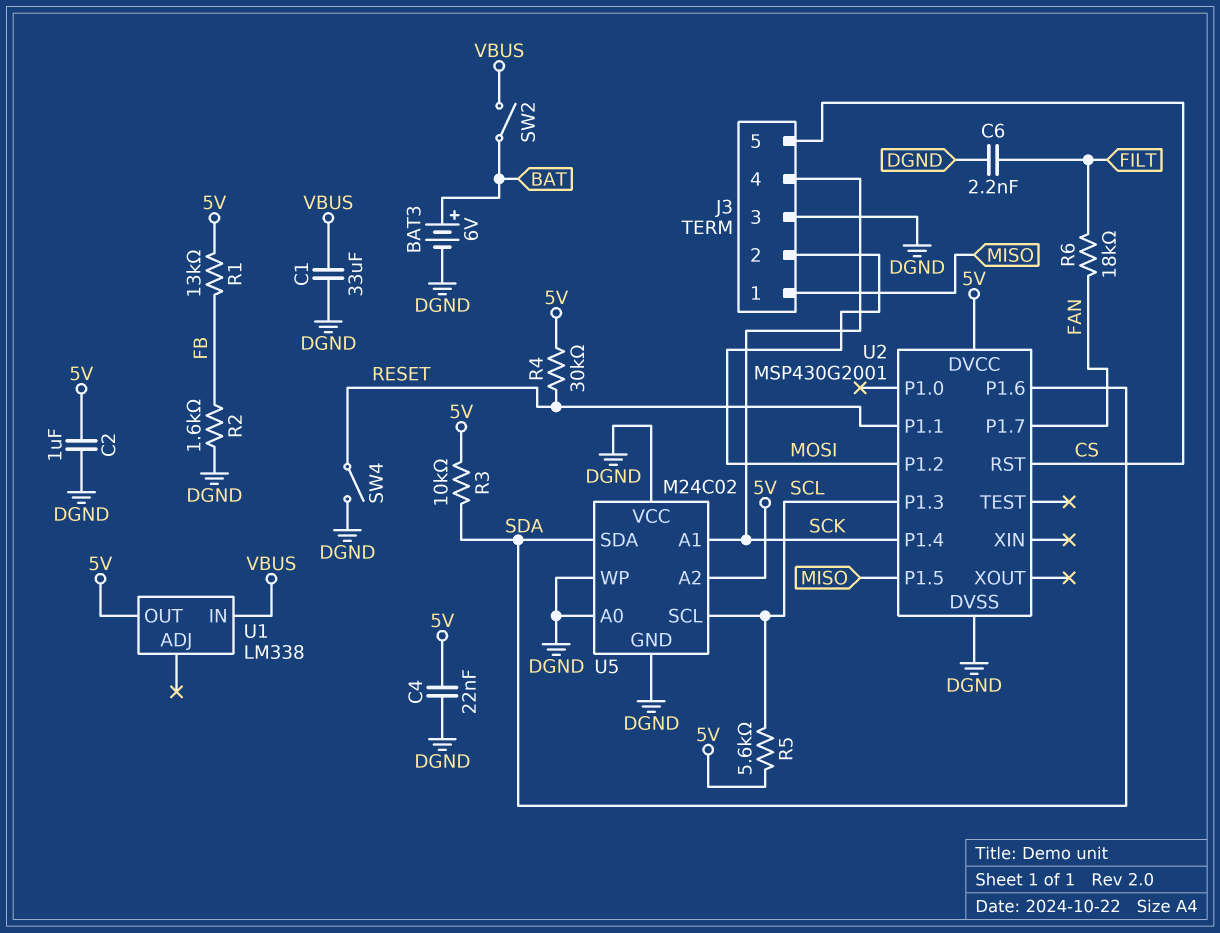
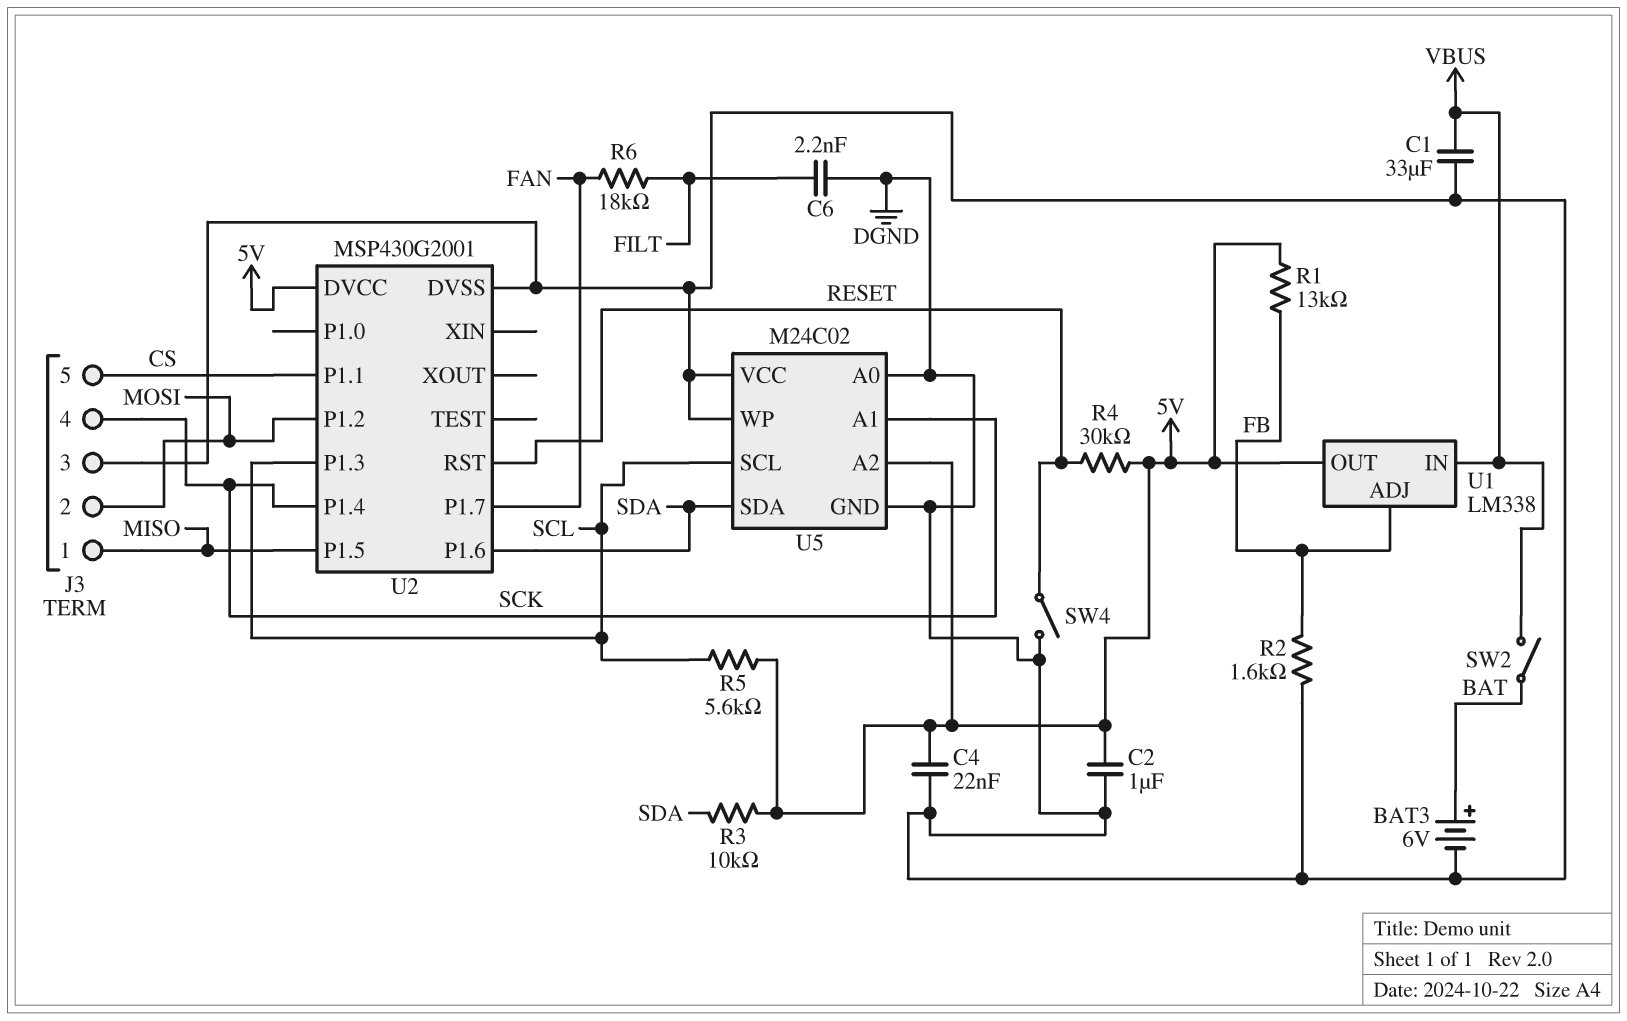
U1 pin ADJ: none -> FB
U2 pin P1.1: RESET -> CS
U2 pin RST: CS -> RESET

